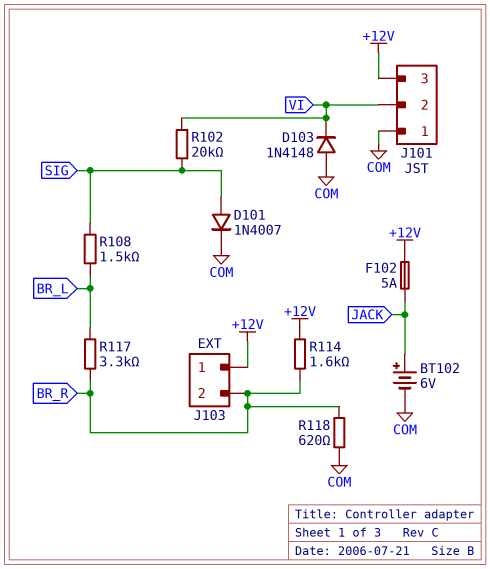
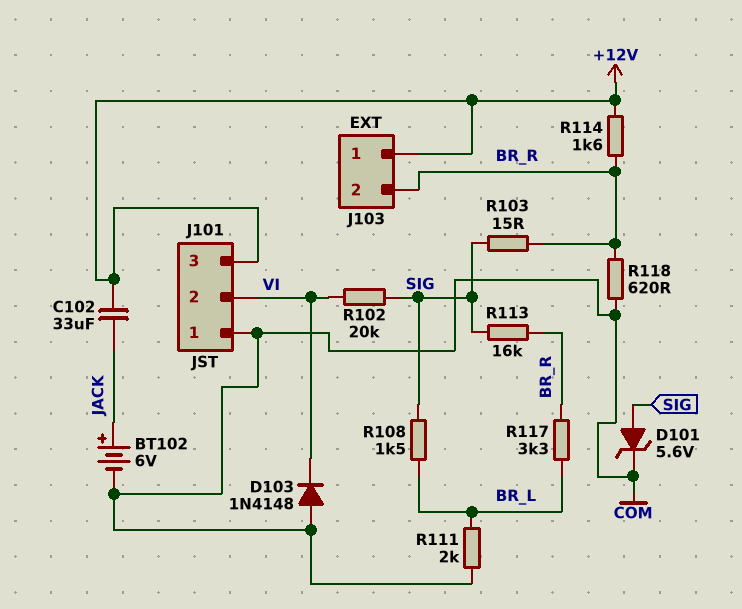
C102: none -> 33uF (+12V, JACK)
D101: diode 1N4007 (A SIG, K COM) -> zener 5.6V (A SIG, K COM)
F102: 5A (+12V, JACK) -> none
R103: none -> 15 (BR_R, SIG)
R111: none -> 2k (BR_L, COM)
R113: none -> 16k (BR_R, SIG)

